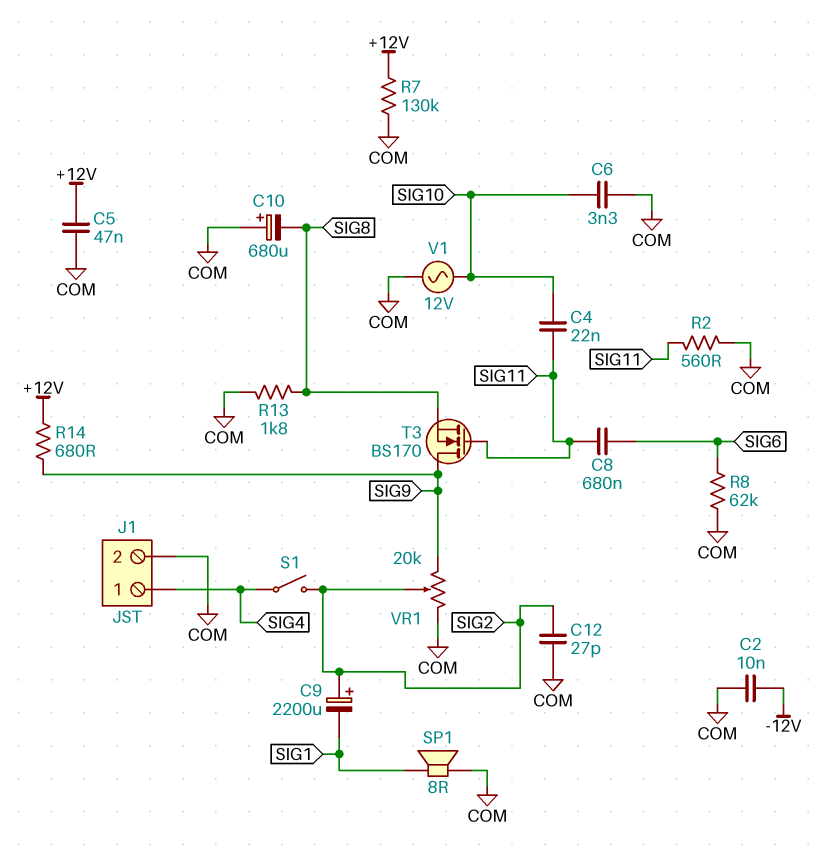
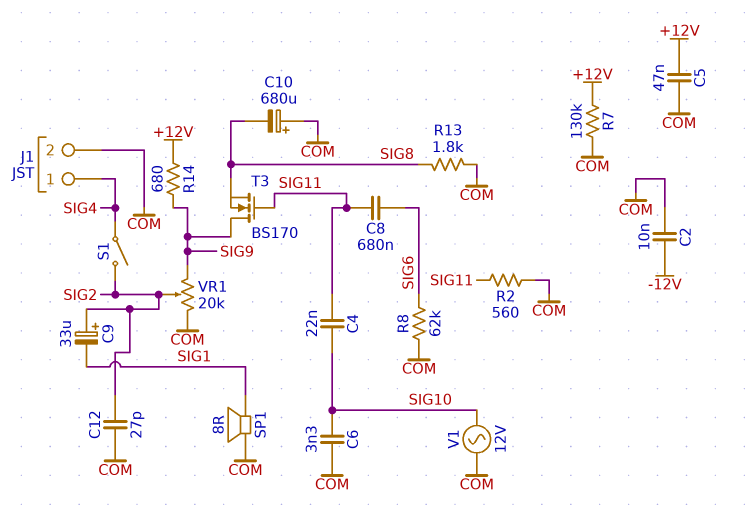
C9: 2200uF (plus SIG2, minus SIG1) -> 33uF (plus SIG2, minus SIG1)

